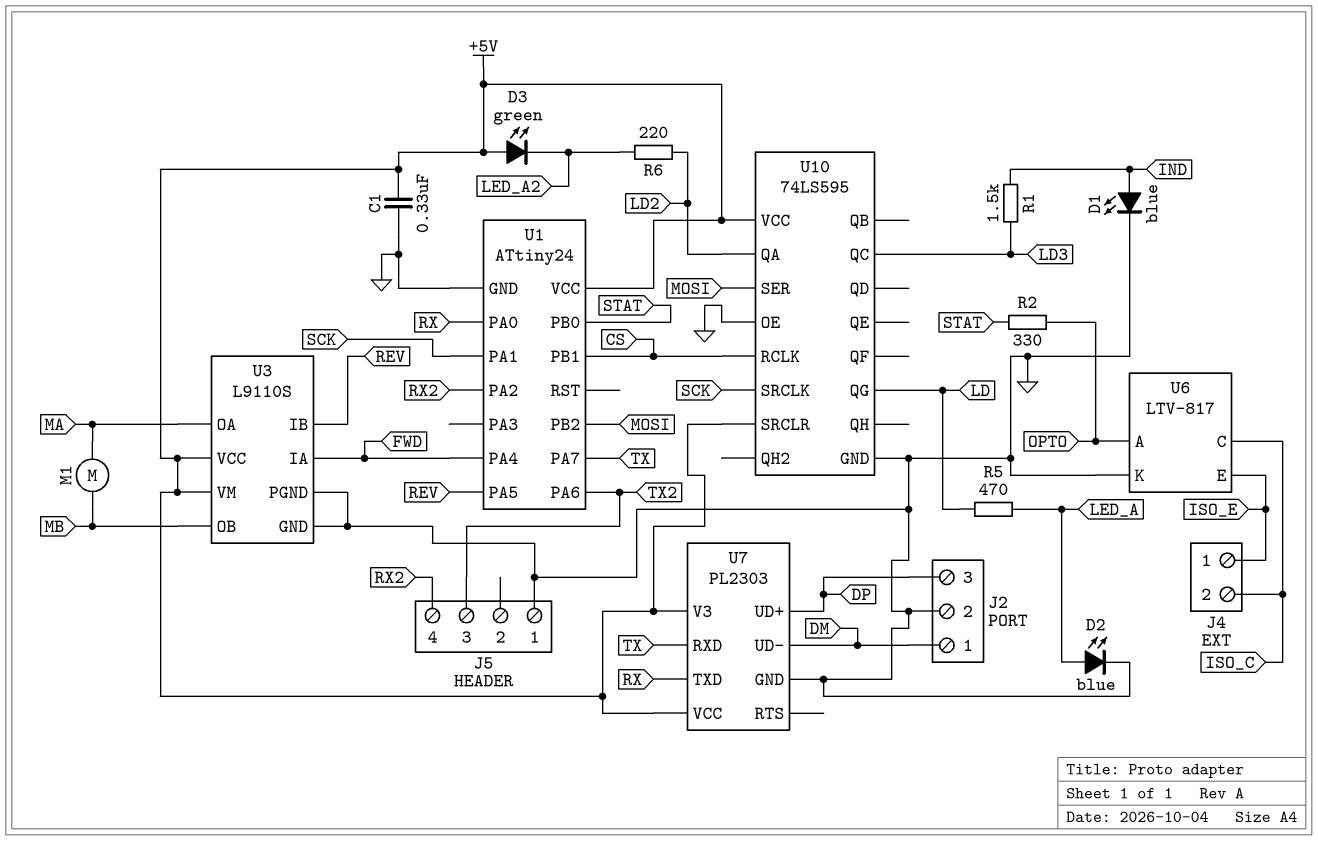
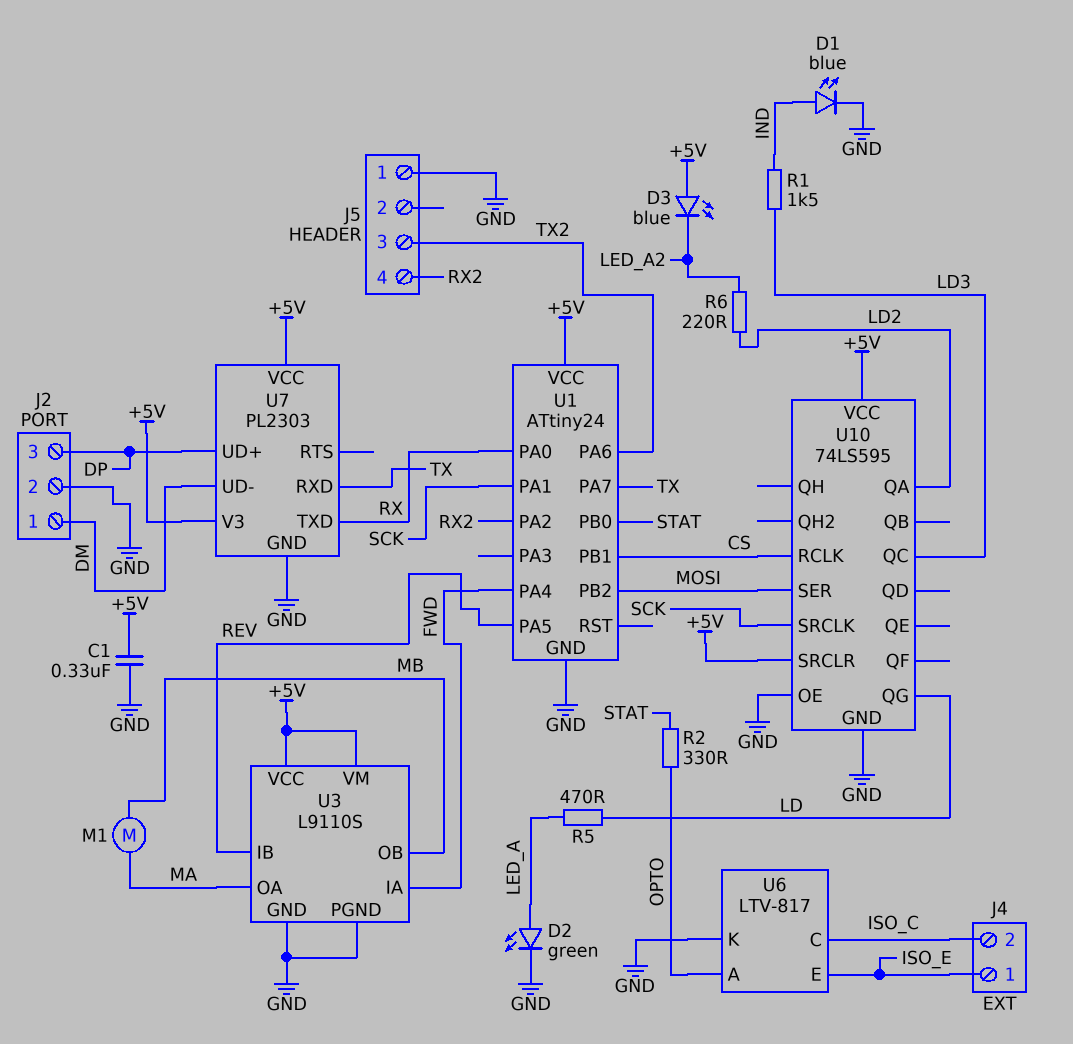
D2: LED blue (A LED_A, K GND) -> LED green (A LED_A, K GND)
D3: LED green (A +5V, K LED_A2) -> LED blue (A +5V, K LED_A2)

